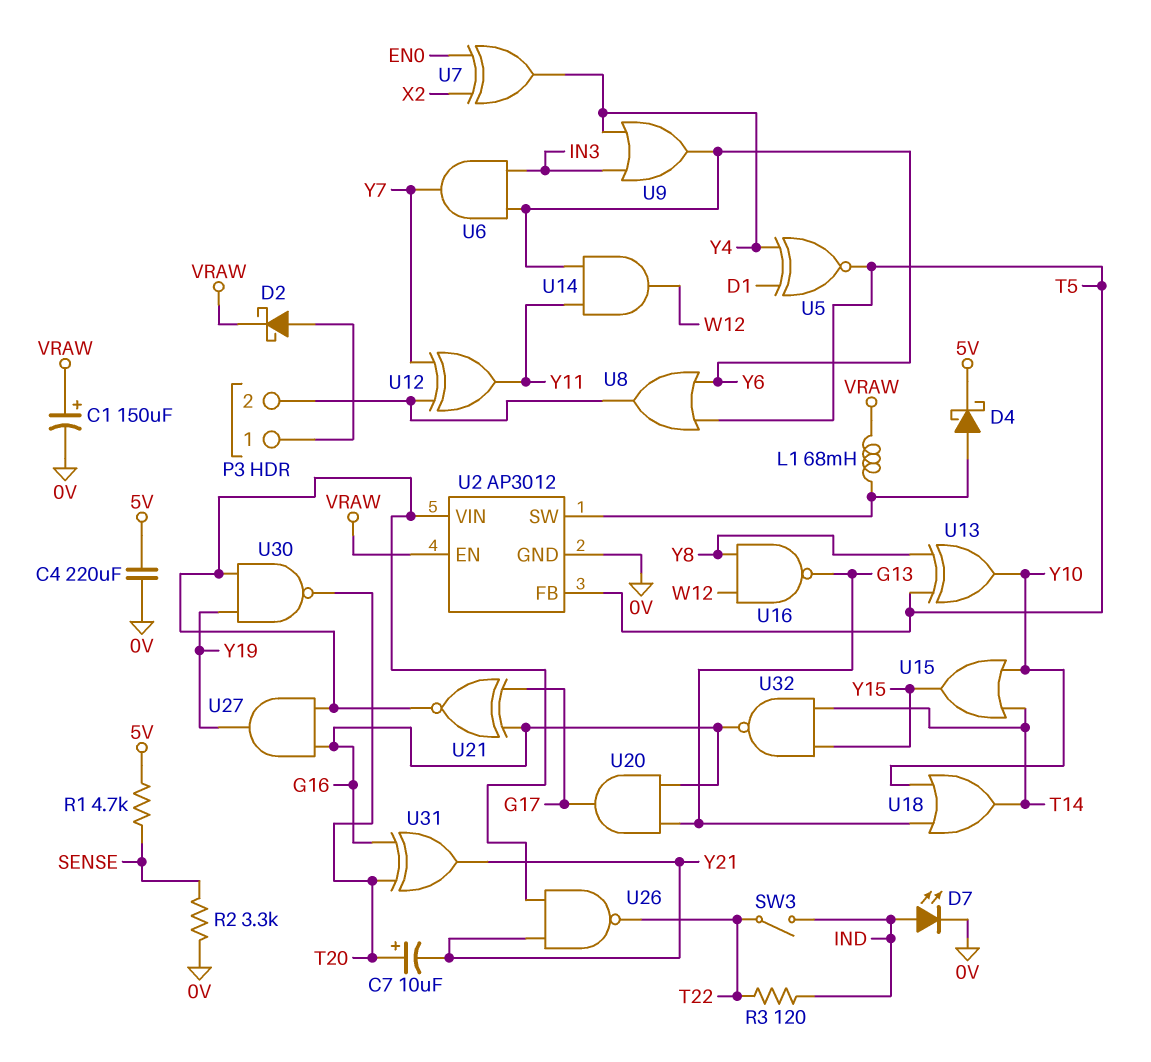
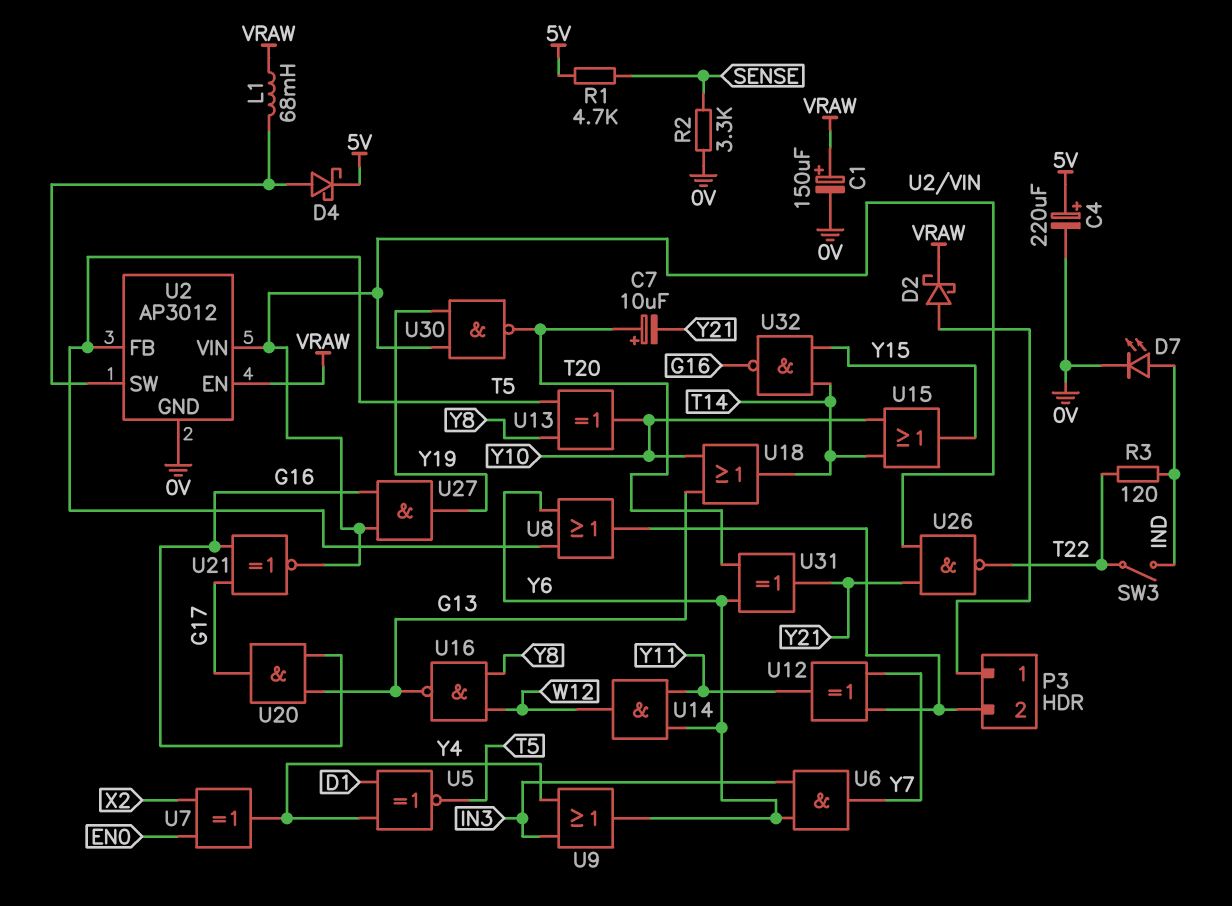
C4: 220uF (0V, 5V) -> 220uF (plus 5V, minus 0V)
U31: XOR (in G16, in T20, out Y21) -> XOR (in T20, in Y6, out Y21)

